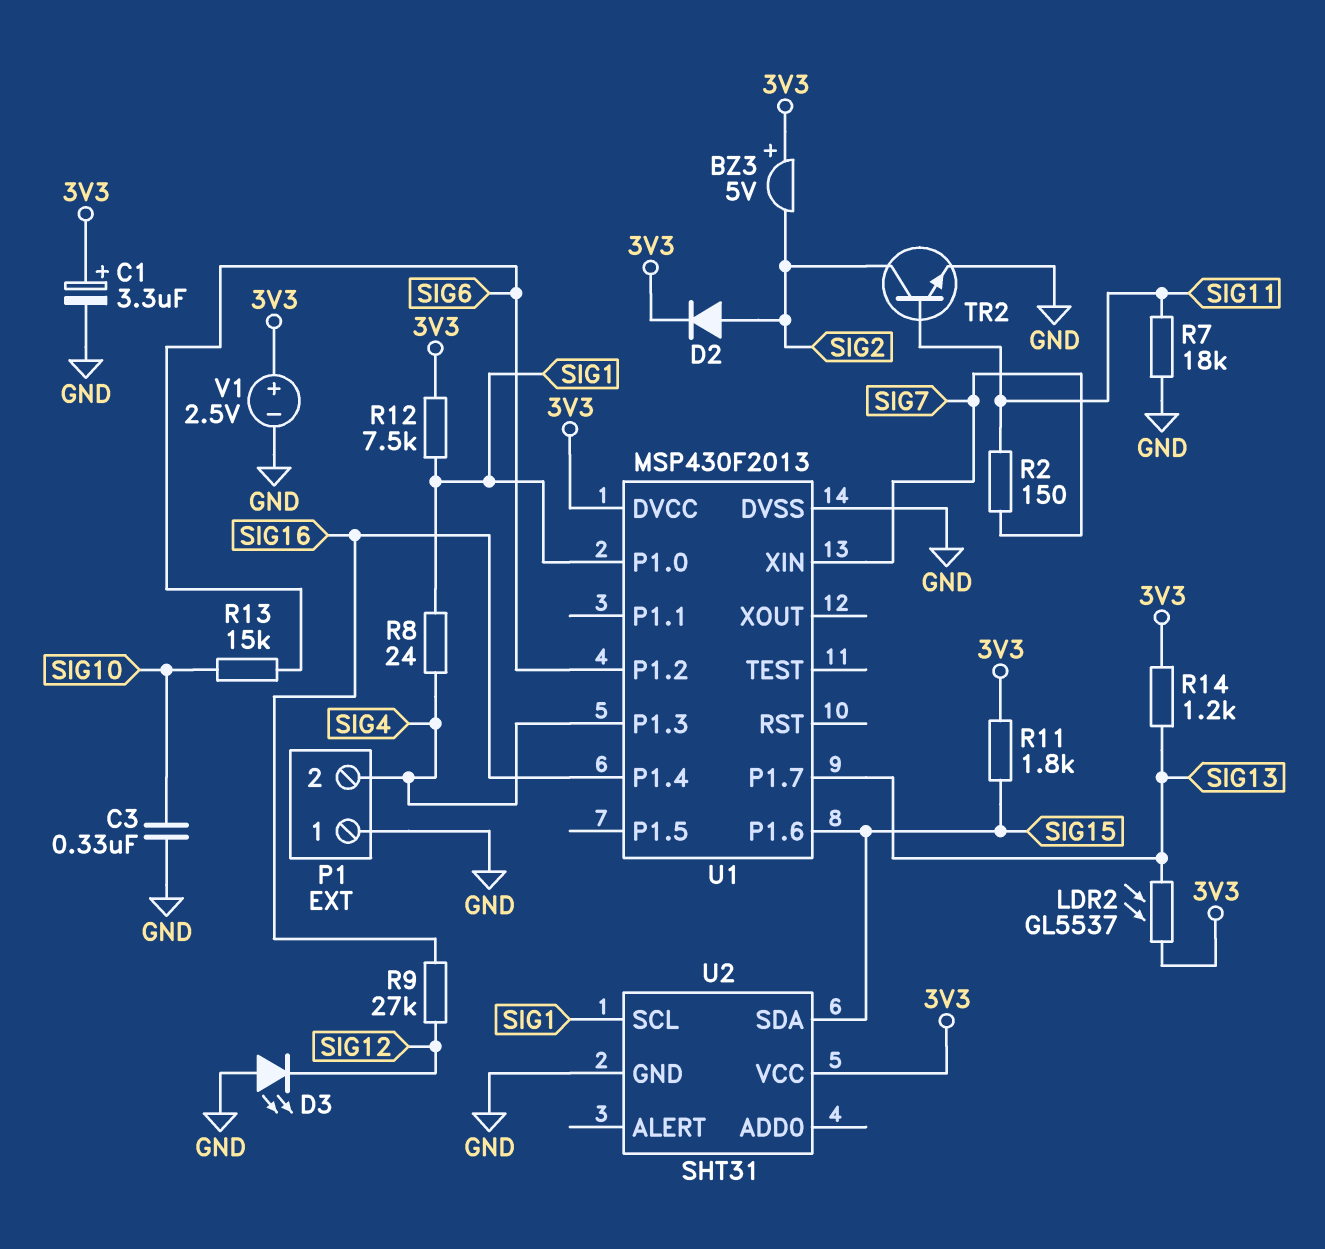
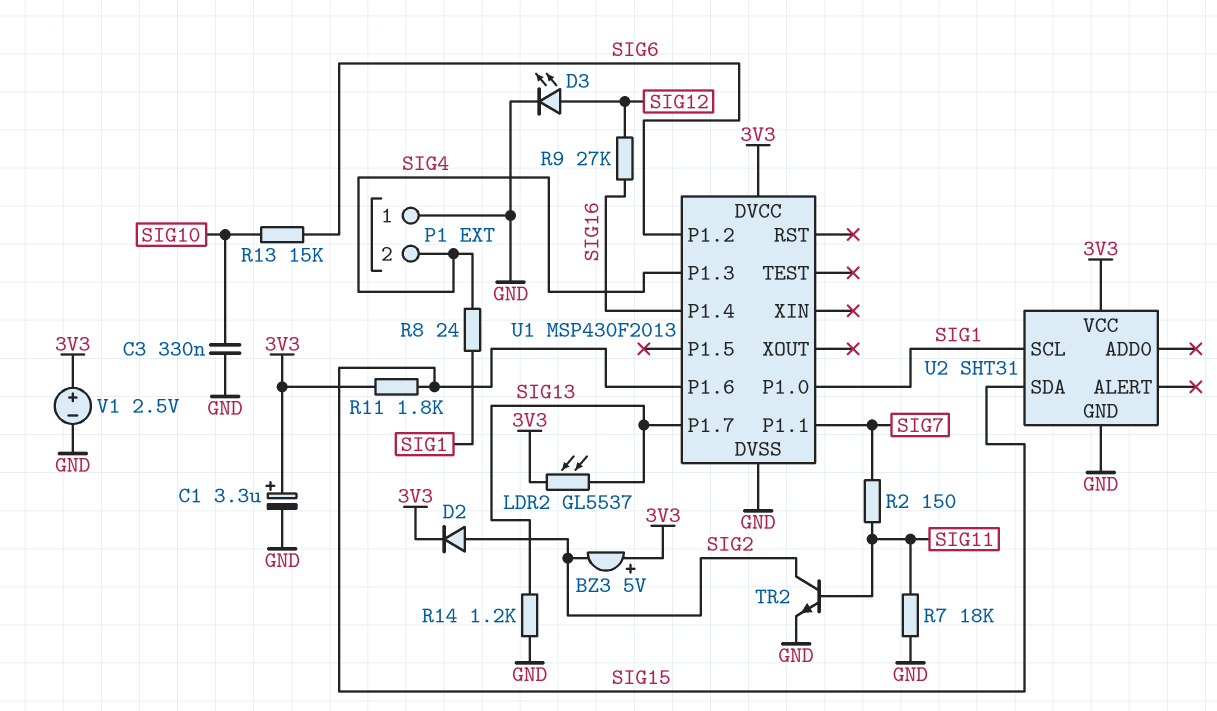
D3: LED (A GND, K SIG12) -> LED (A SIG12, K GND)
R12: 7.5k (3V3, SIG1) -> none
R14: 1.2k (3V3, SIG13) -> 1.2k (GND, SIG13)
U1 pin P1.1: none -> SIG7
U1 pin XIN: SIG7 -> none

